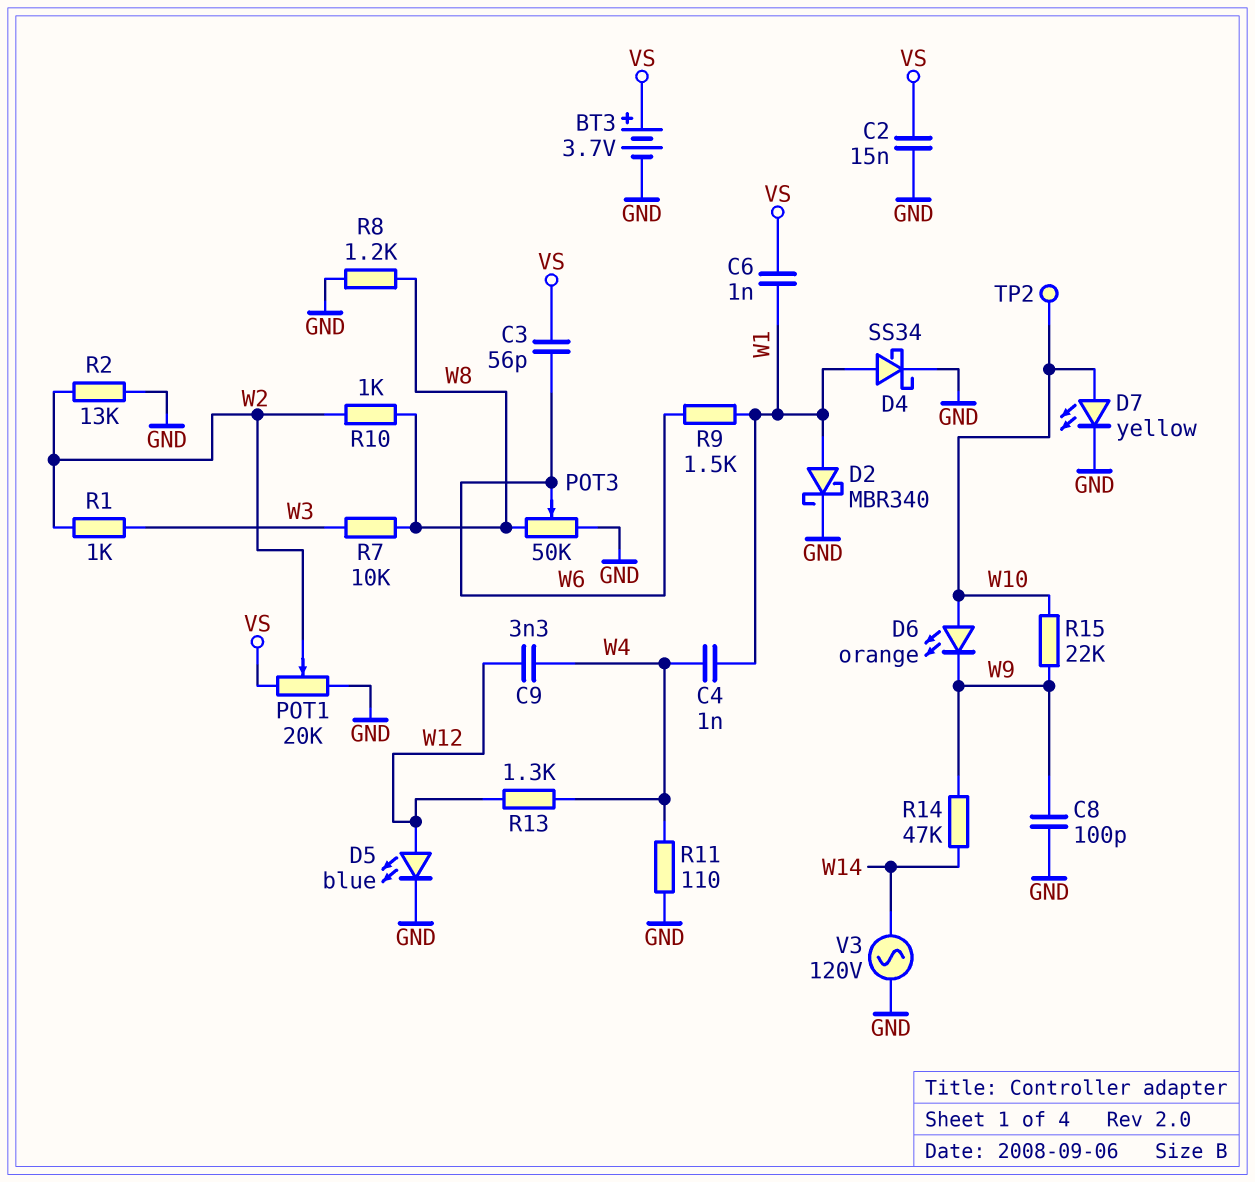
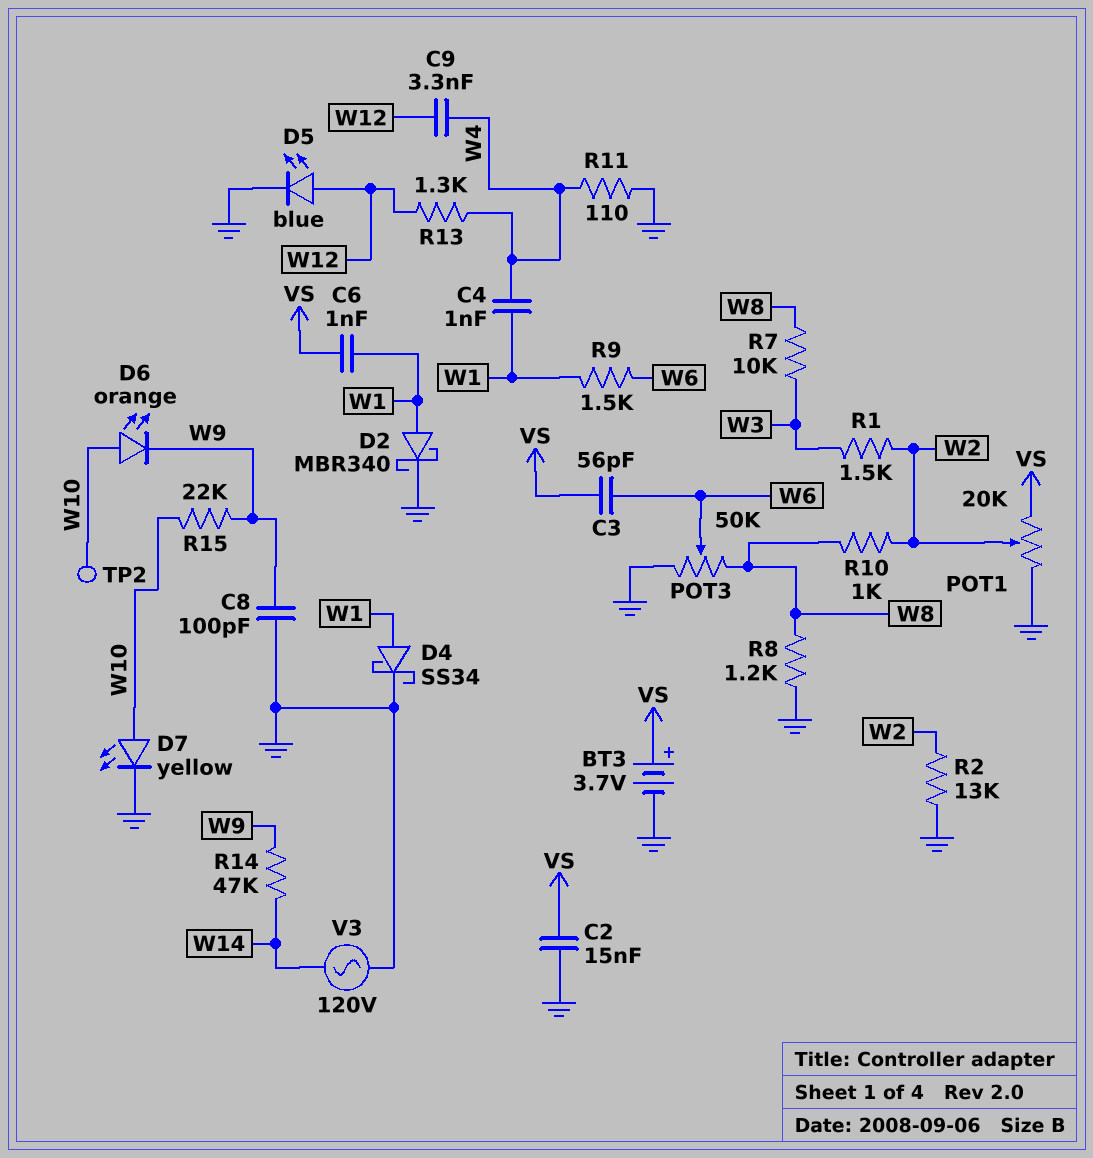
R1: 1k (W2, W3) -> 1.5k (W2, W3)

